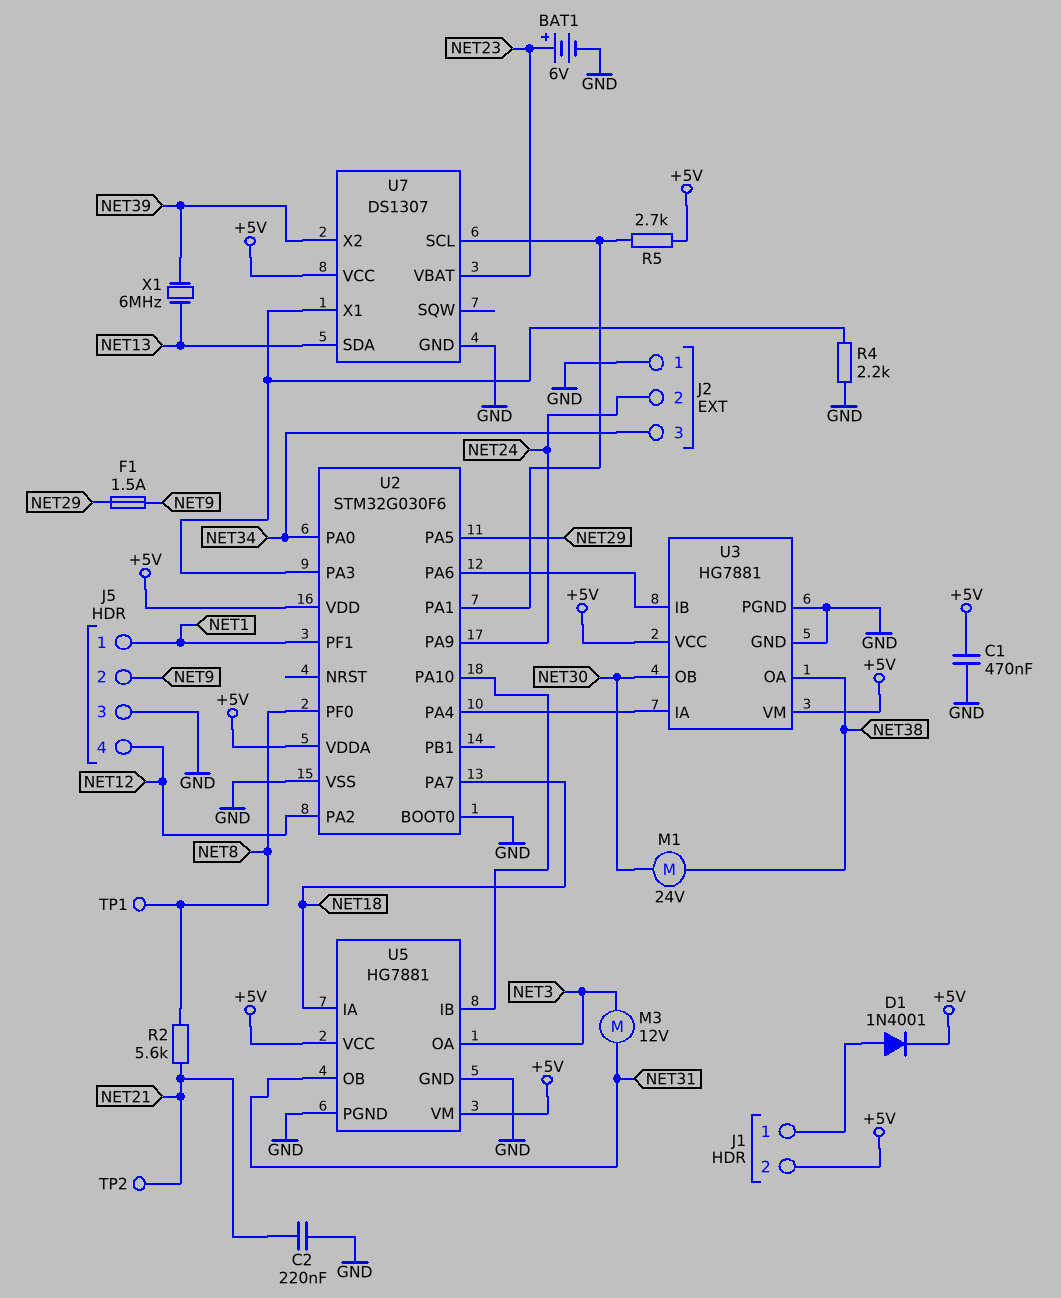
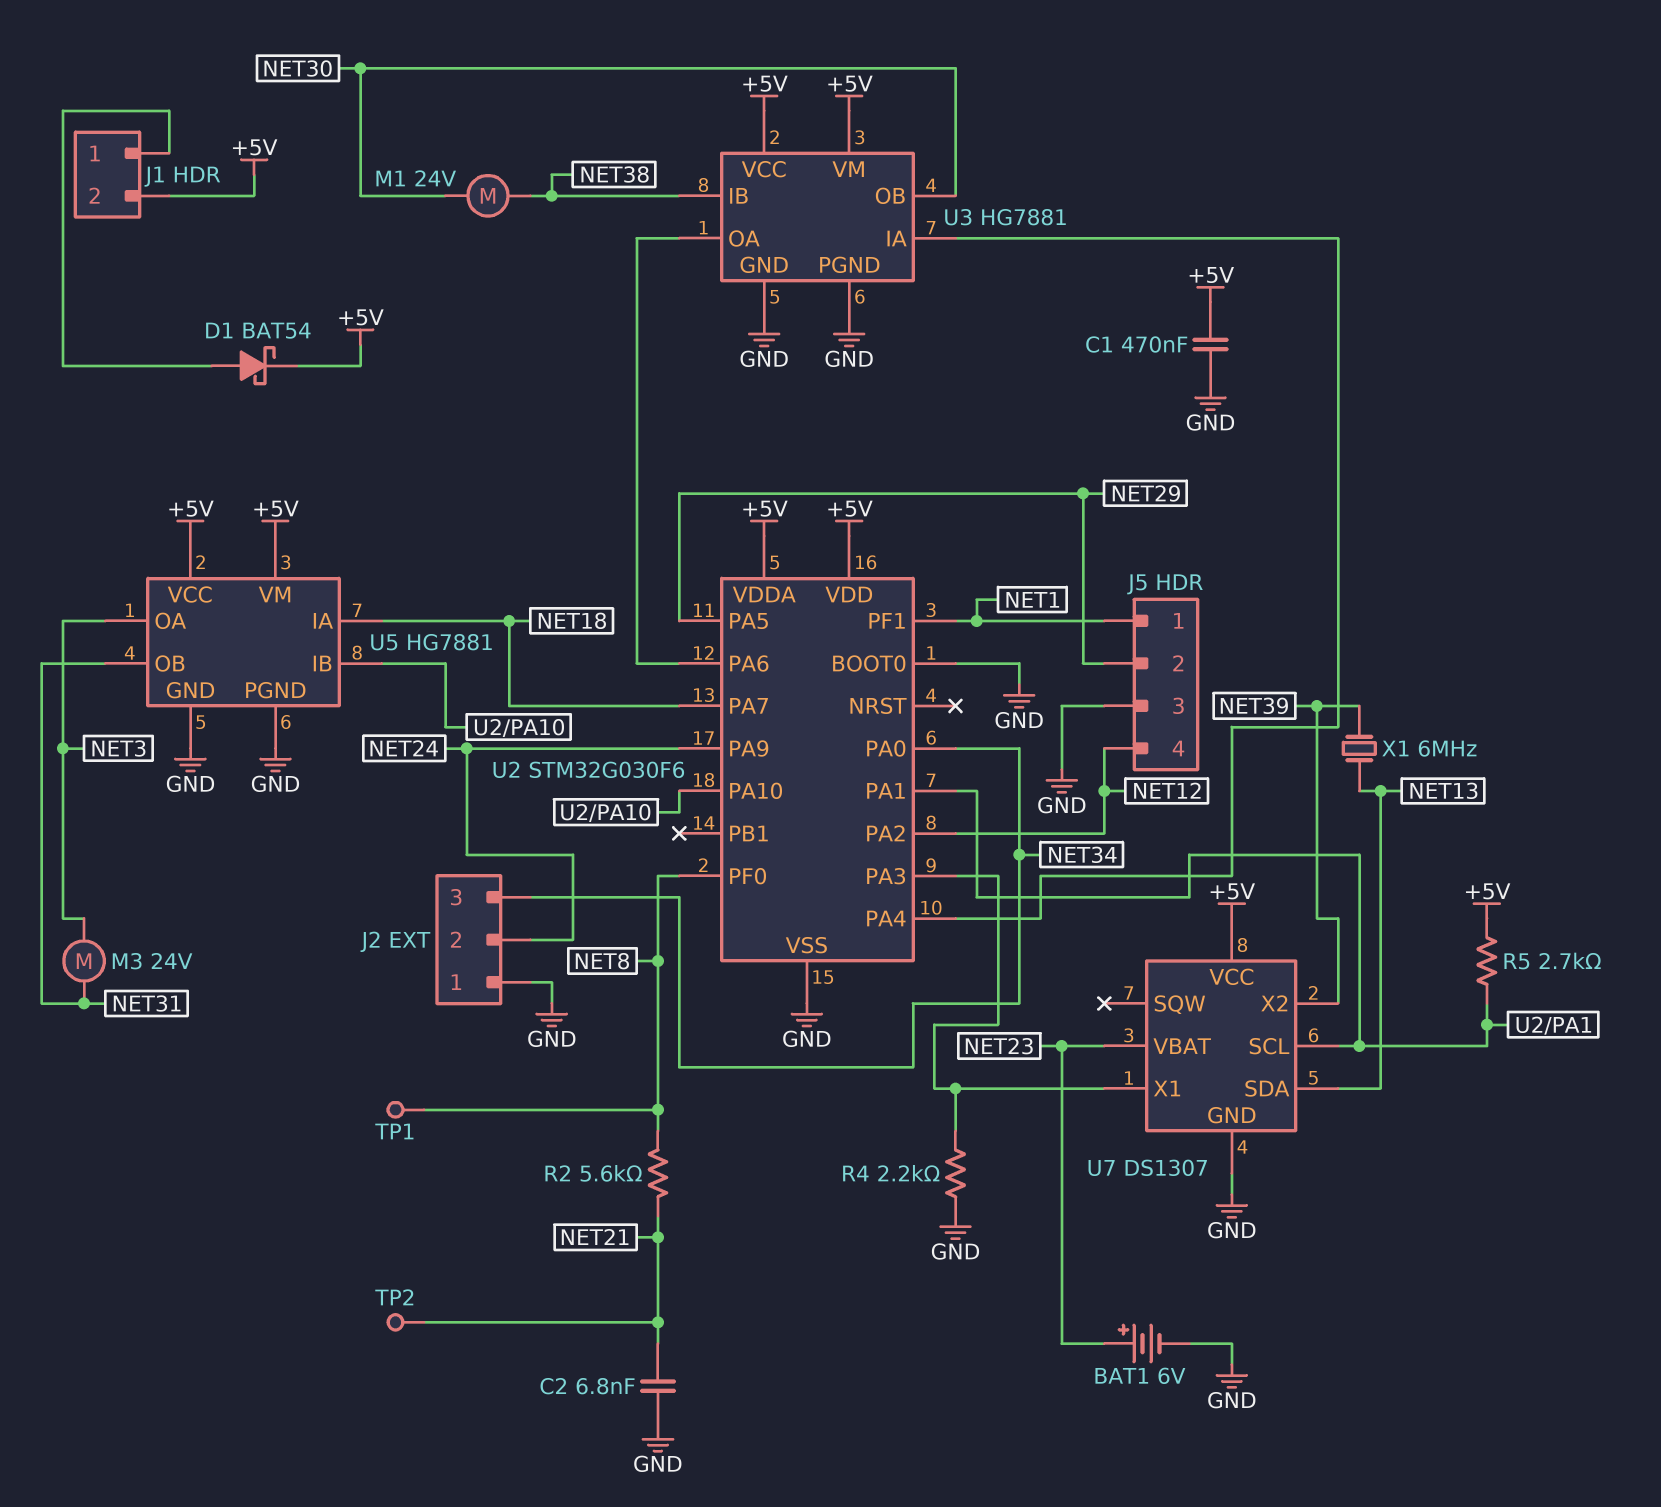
C2: 220nF (GND, NET21) -> 6.8nF (GND, NET21)
D1: diode 1N4001 (A J1/1, K +5V) -> schottky BAT54 (A J1/1, K +5V)
F1: 1.5A (NET9, NET29) -> none
J5 pin 2: NET9 -> NET29
M3: motor 12V (NET3, NET31) -> motor 24V (NET3, NET31)
U3 pin IB: U2/PA6 -> NET38
U3 pin OA: NET38 -> U2/PA6

